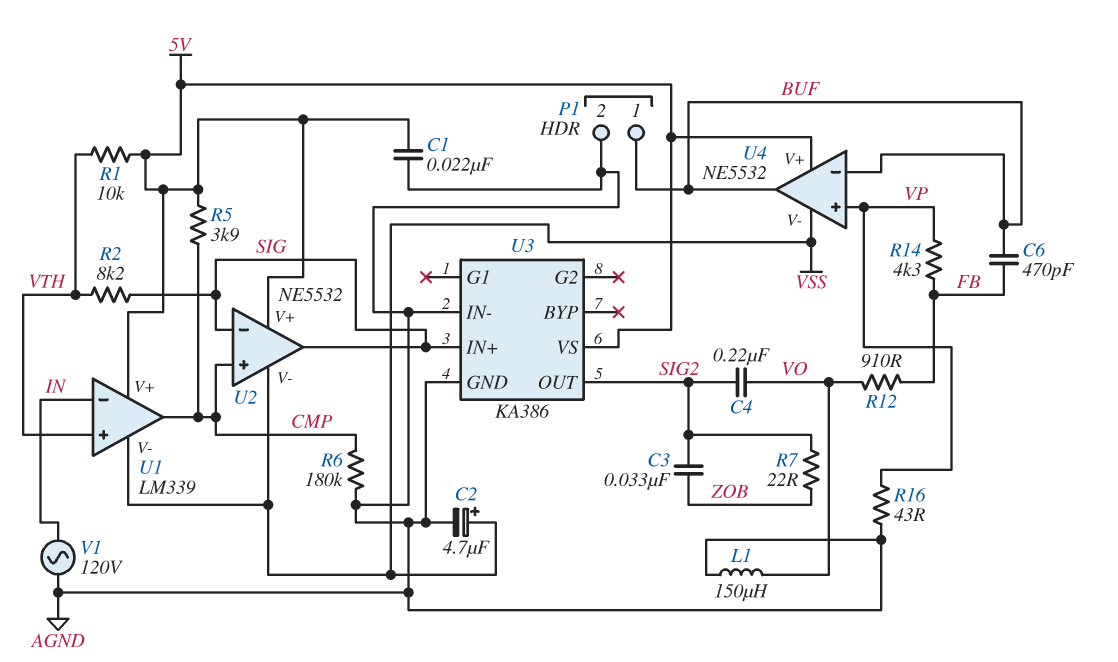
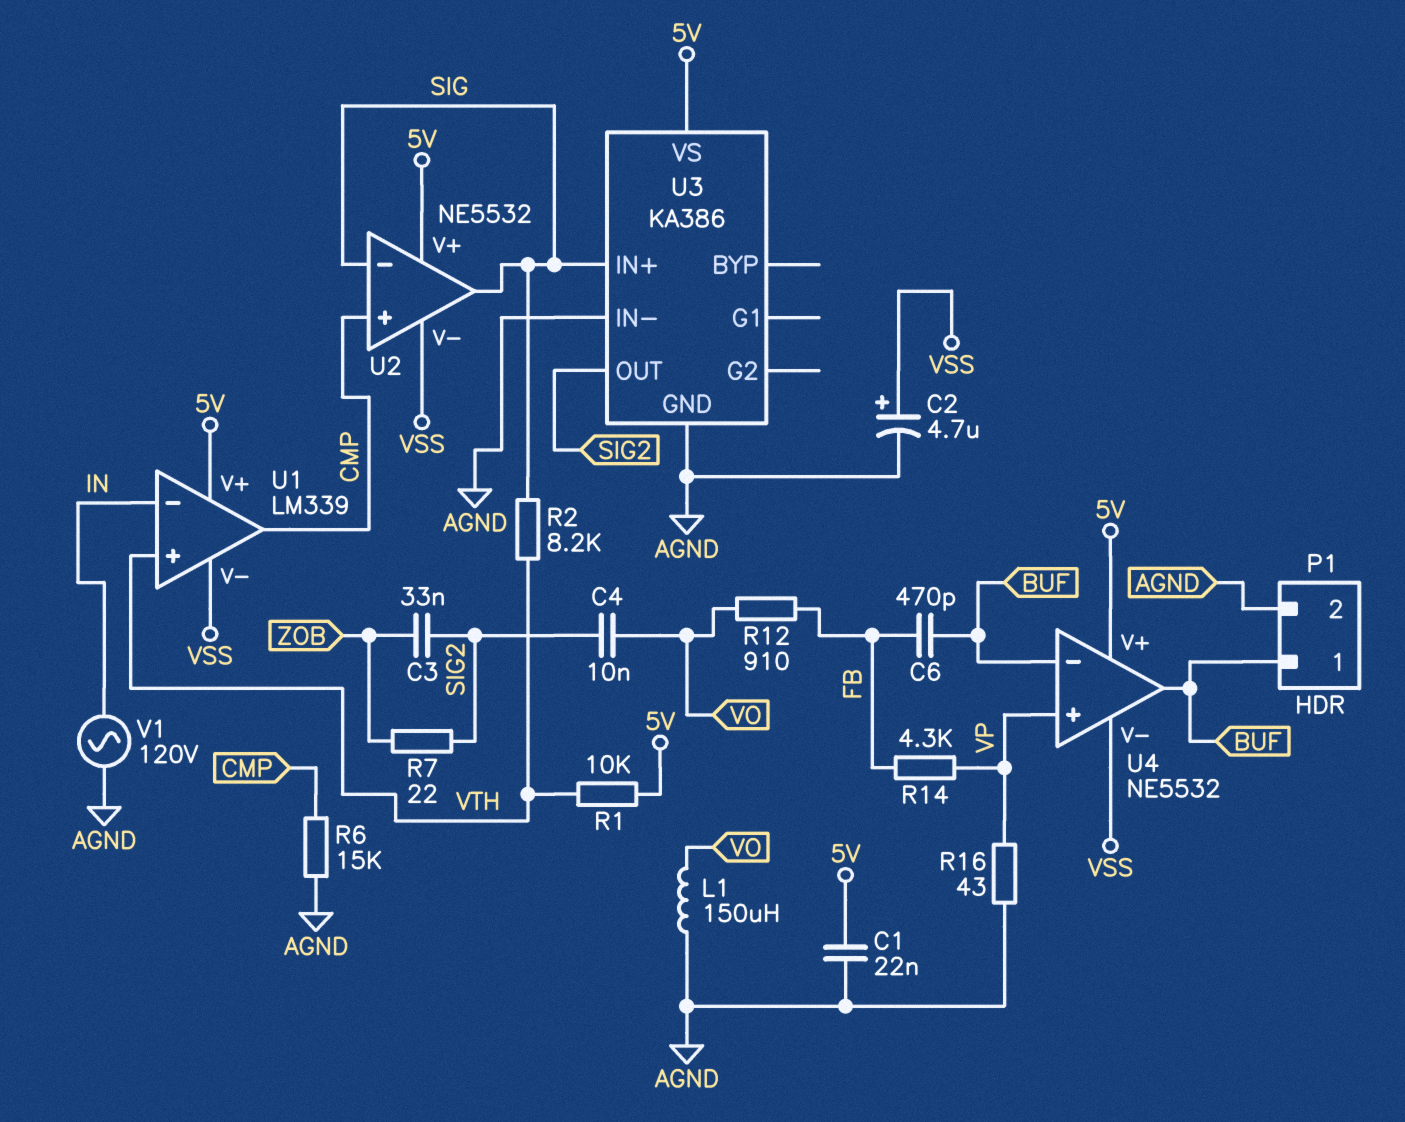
C4: 220nF (SIG2, VO) -> 10nF (SIG2, VO)
R5: 3.9k (5V, CMP) -> none
R6: 180k (AGND, CMP) -> 15k (AGND, CMP)

